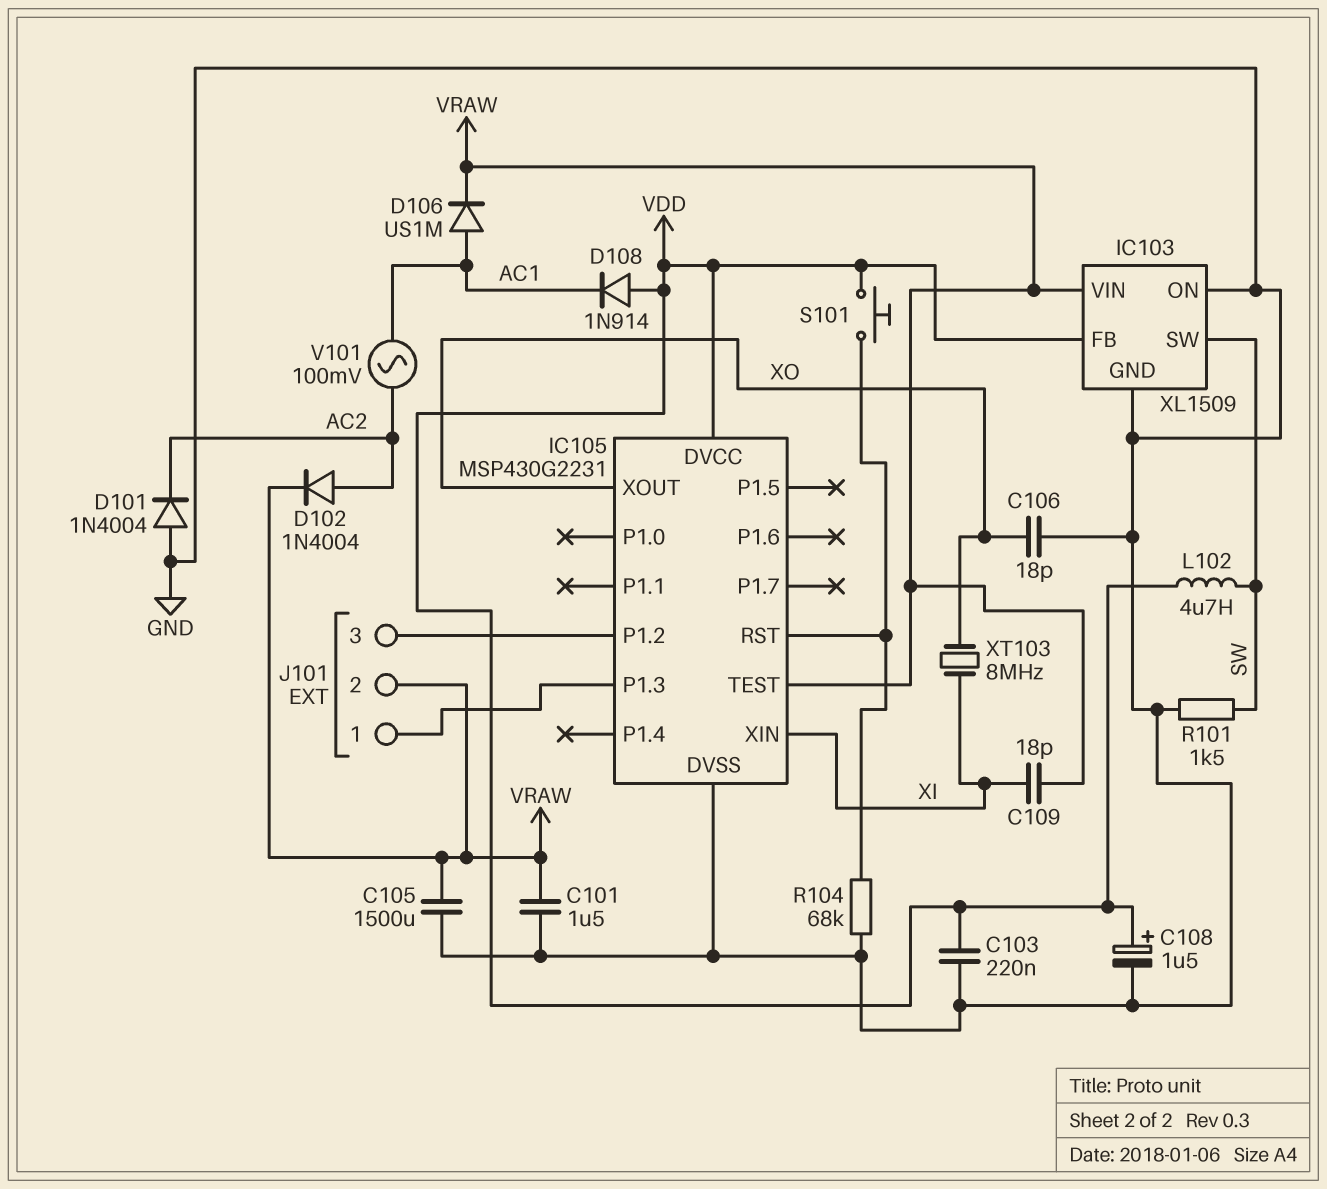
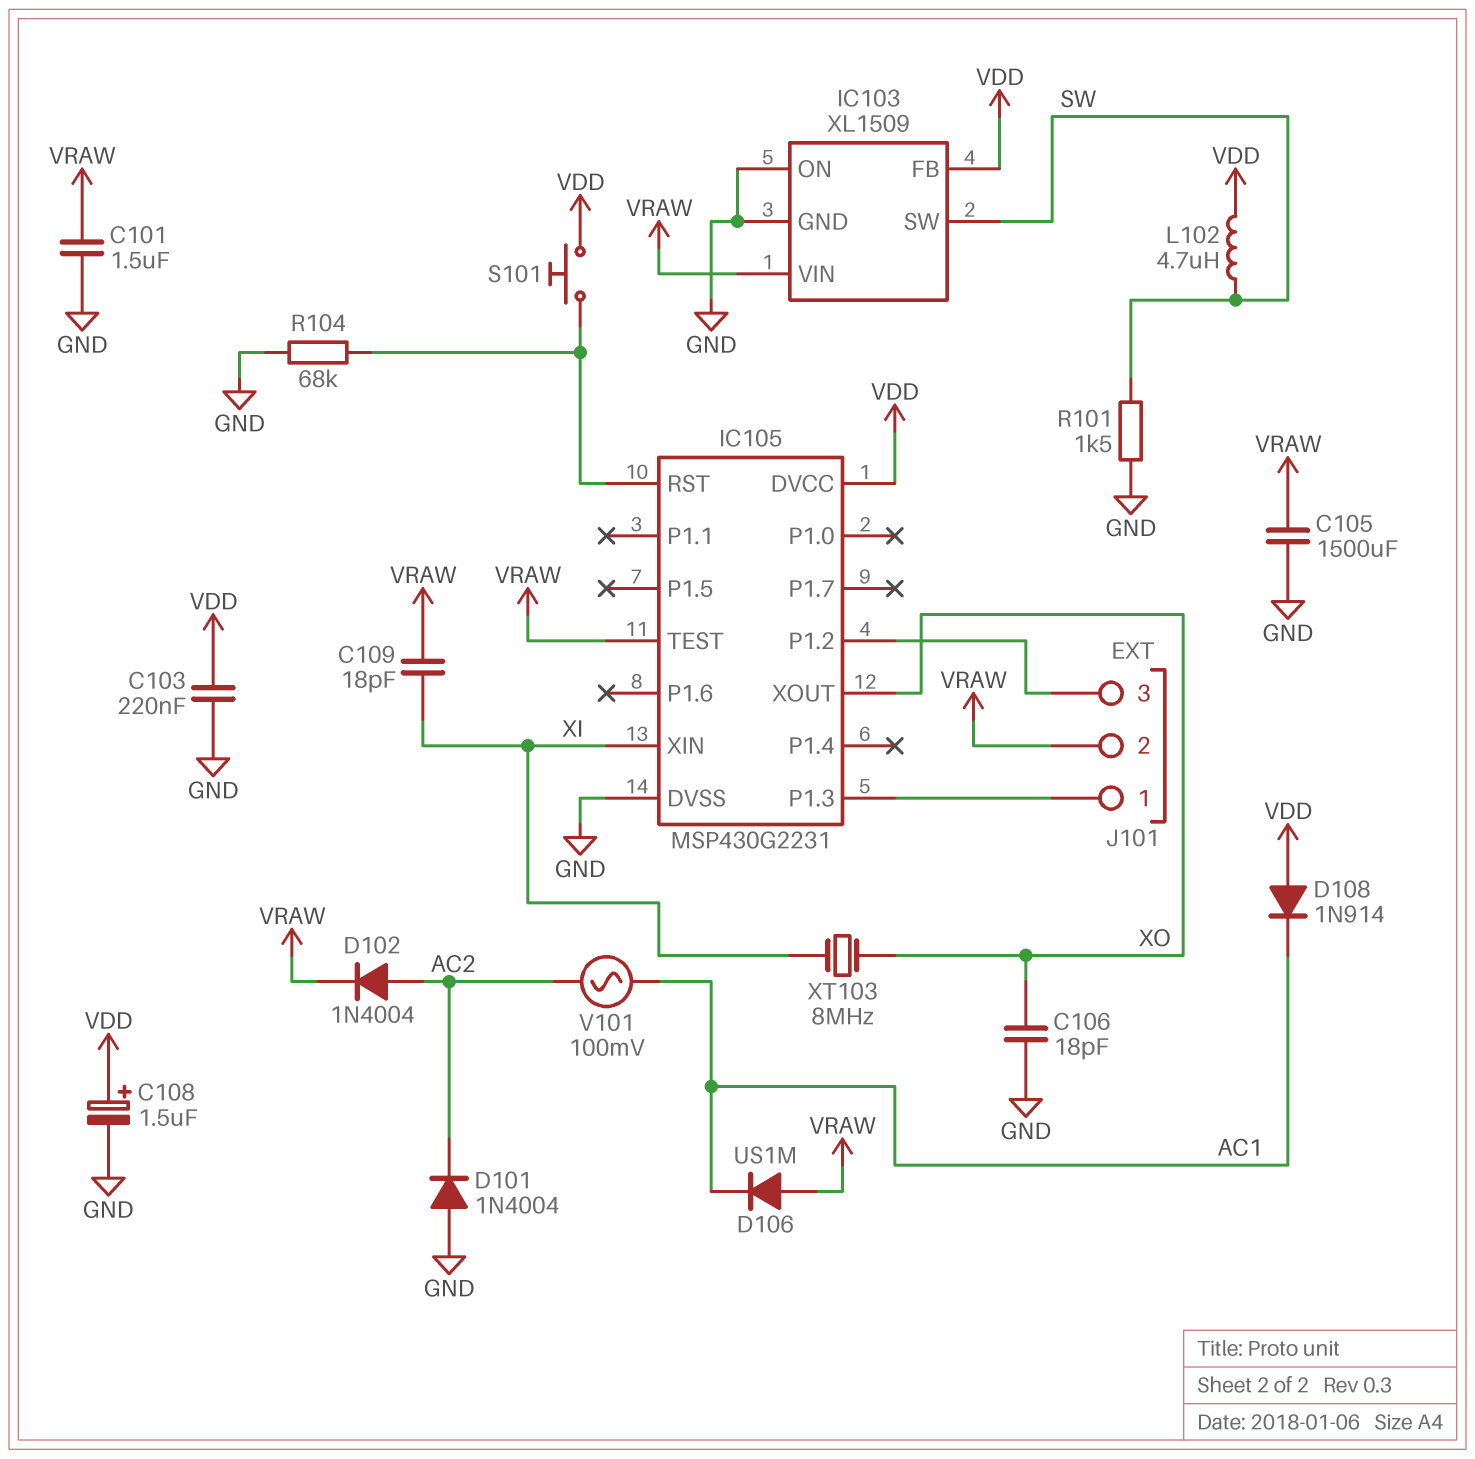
D106: diode US1M (A AC1, K VRAW) -> diode US1M (A VRAW, K AC1)

